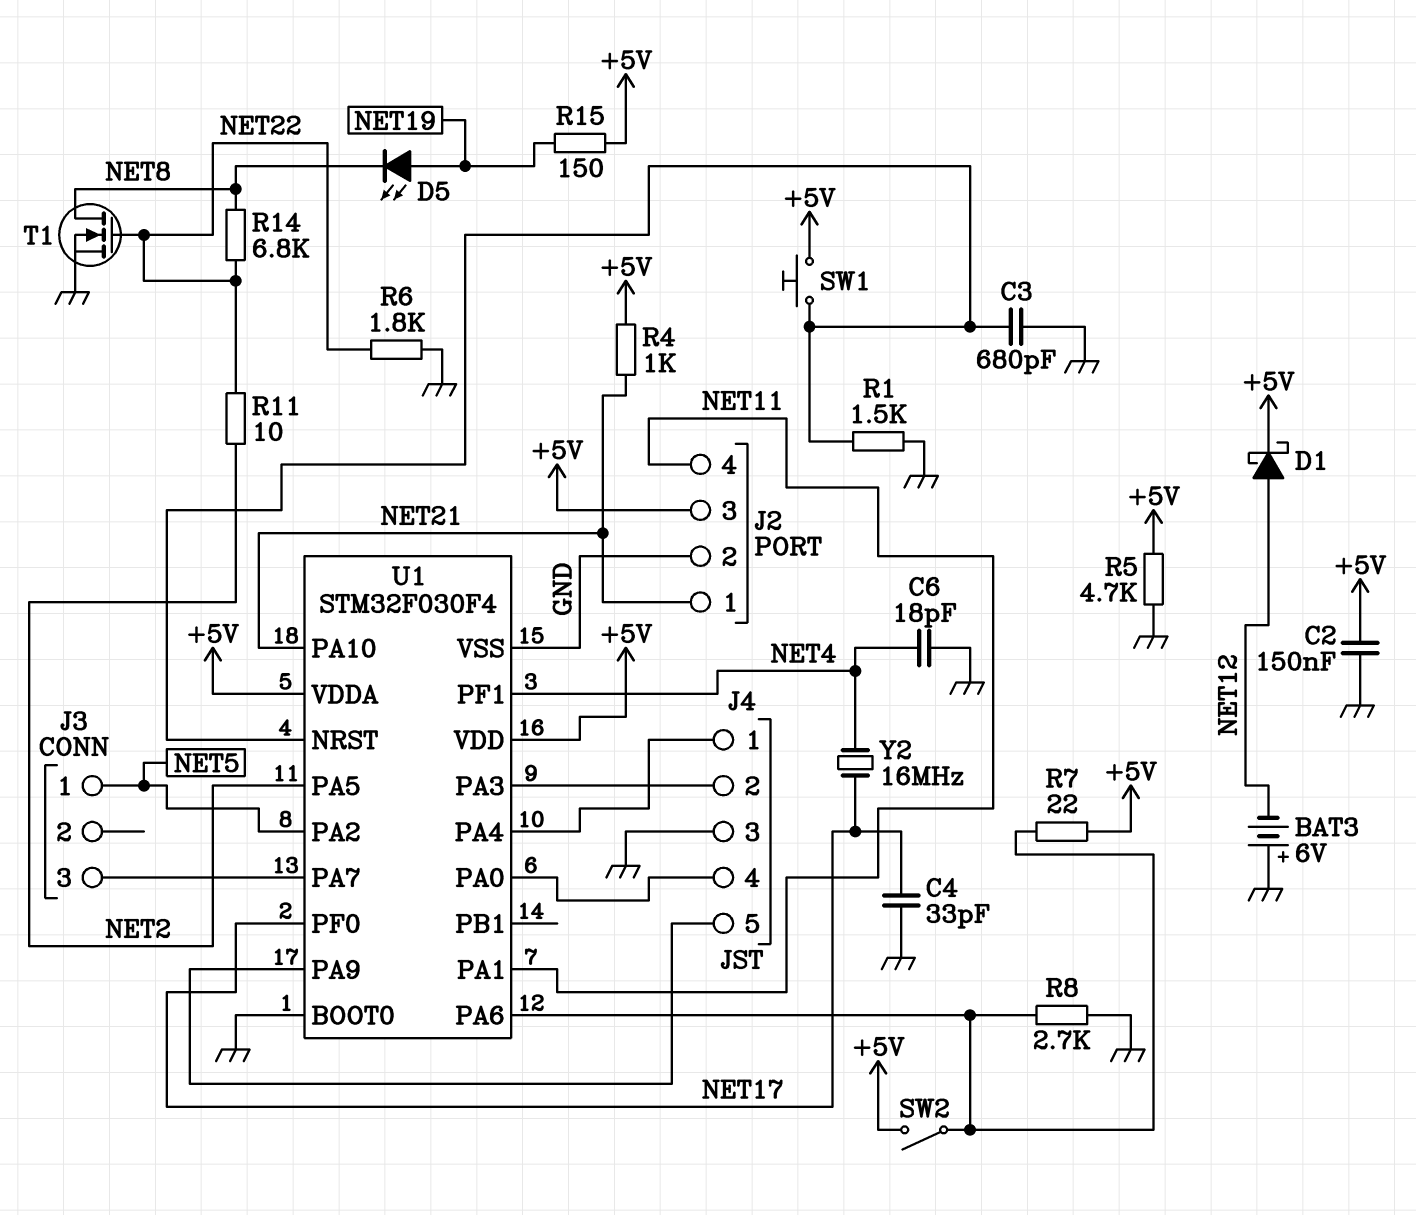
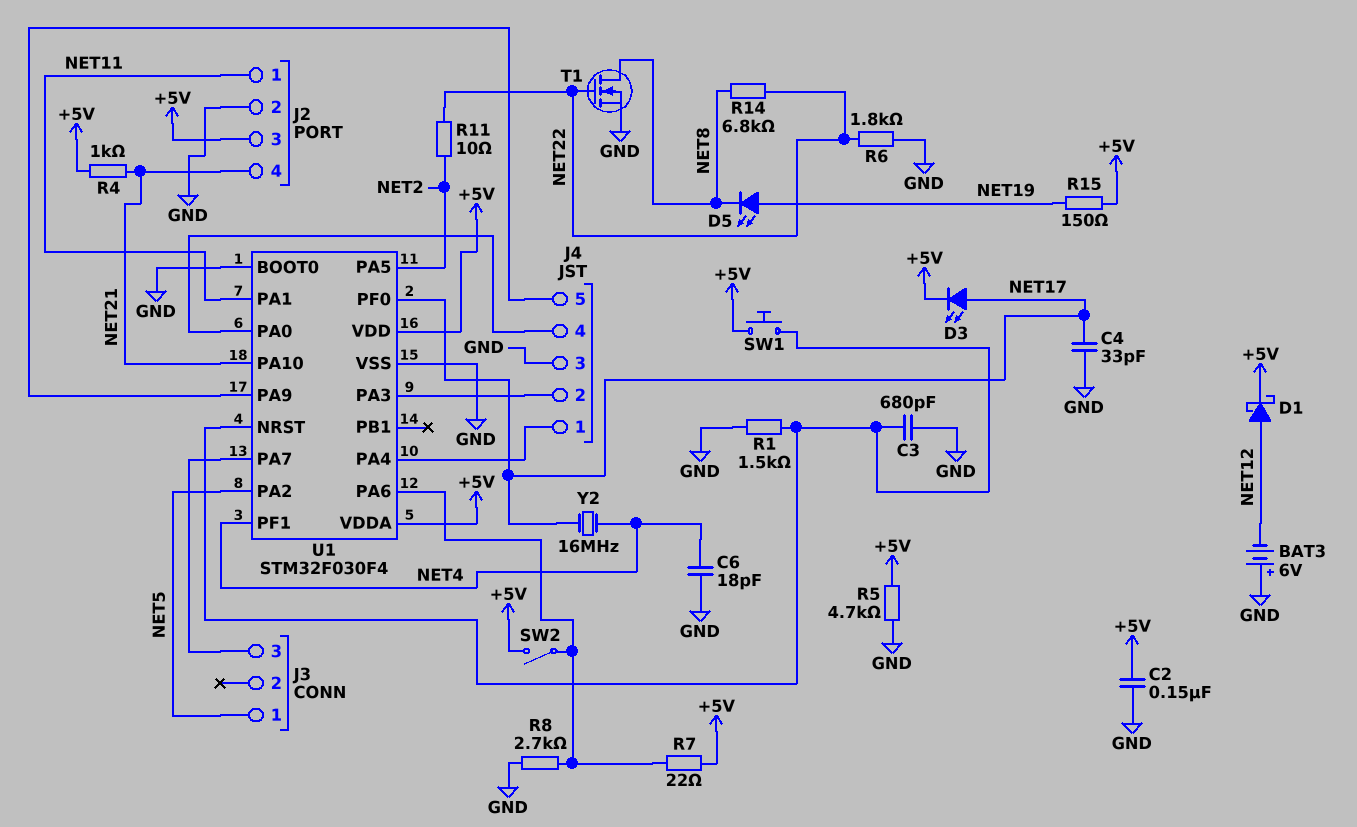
D3: none -> LED (A NET17, K +5V)
J2 pin 1: NET21 -> NET11
J2 pin 4: NET11 -> NET21

